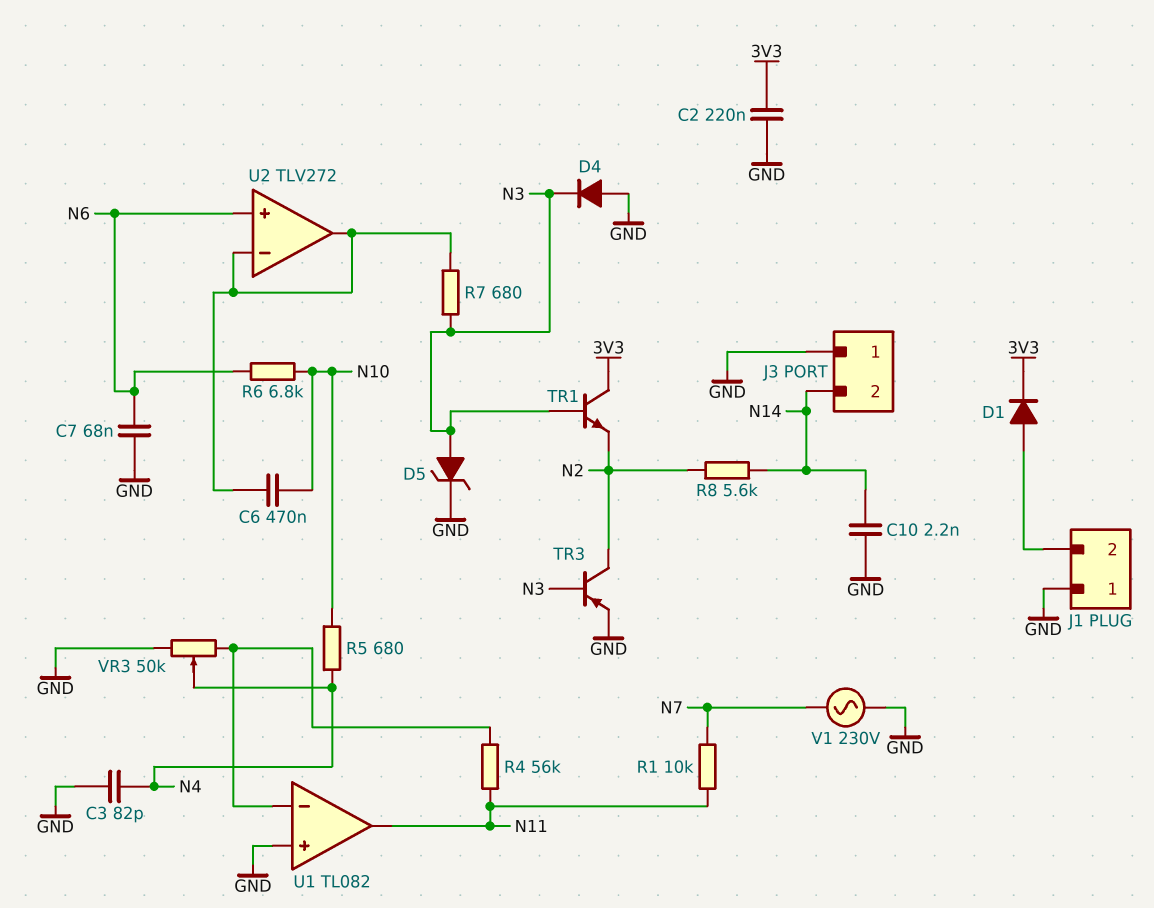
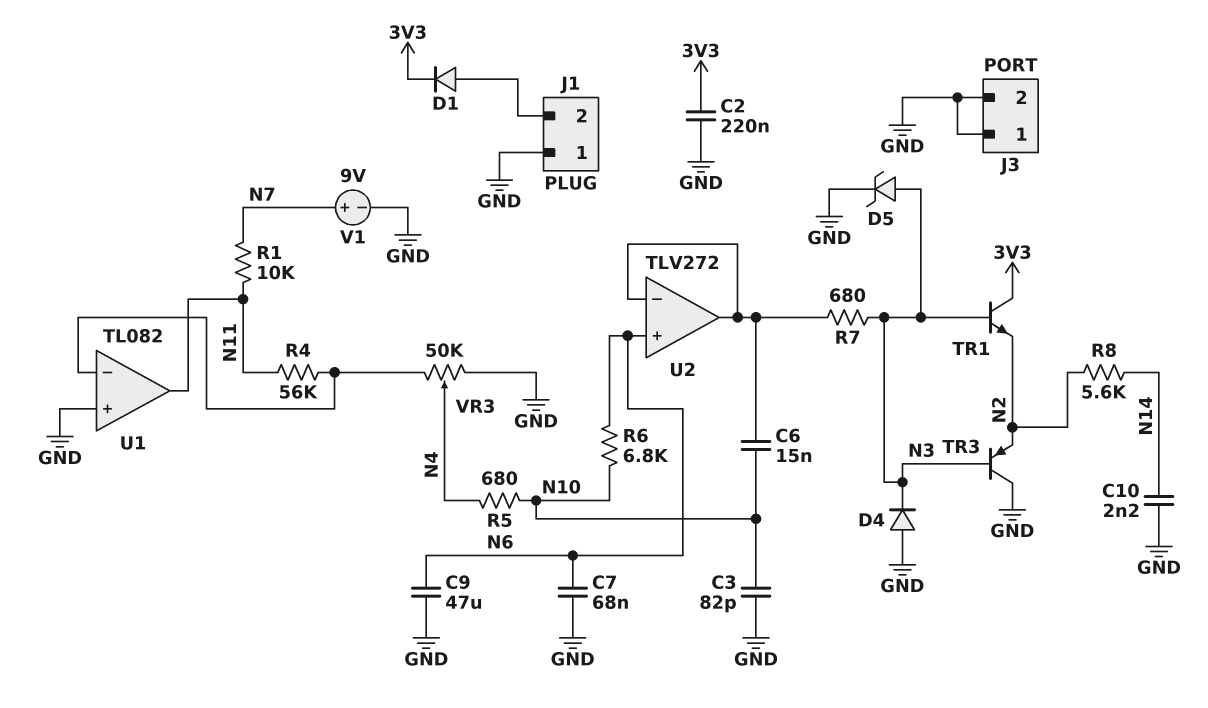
C3: 82pF (GND, N4) -> 82pF (GND, N10)
C6: 470nF (N10, U2/in-) -> 15nF (N10, U2/in-)
C9: none -> 47uF (GND, N6)
J3 pin 2: N14 -> GND
TR3: PNP (B N3, C N2, E GND) -> PNP (B N3, C GND, E N2)
V1: AC 230V (GND, N7) -> 9V (plus N7, minus GND)

